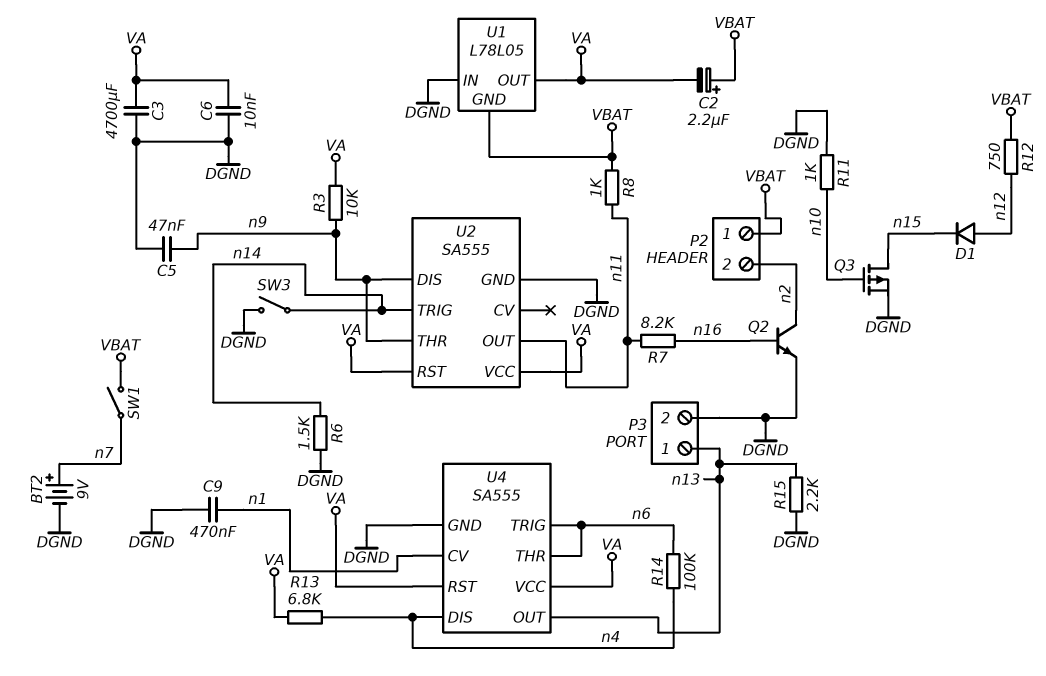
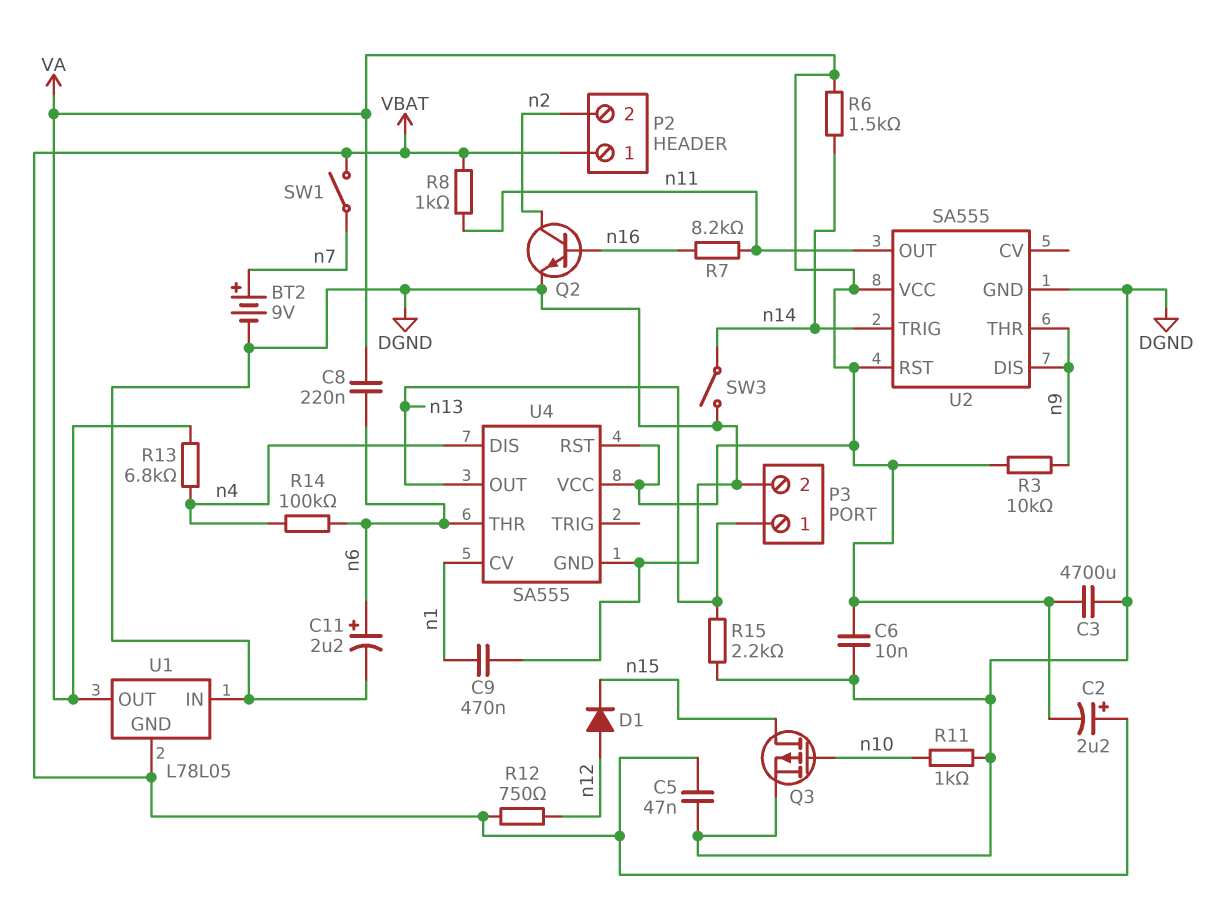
C5: 47nF (DGND, n9) -> 47nF (DGND, VBAT)
C8: none -> 220nF (VA, n6)
C11: none -> 2.2uF (plus n6, minus DGND)
R6: 1.5k (DGND, n14) -> 1.5k (VA, n14)
U4 pin TRIG: n6 -> none

